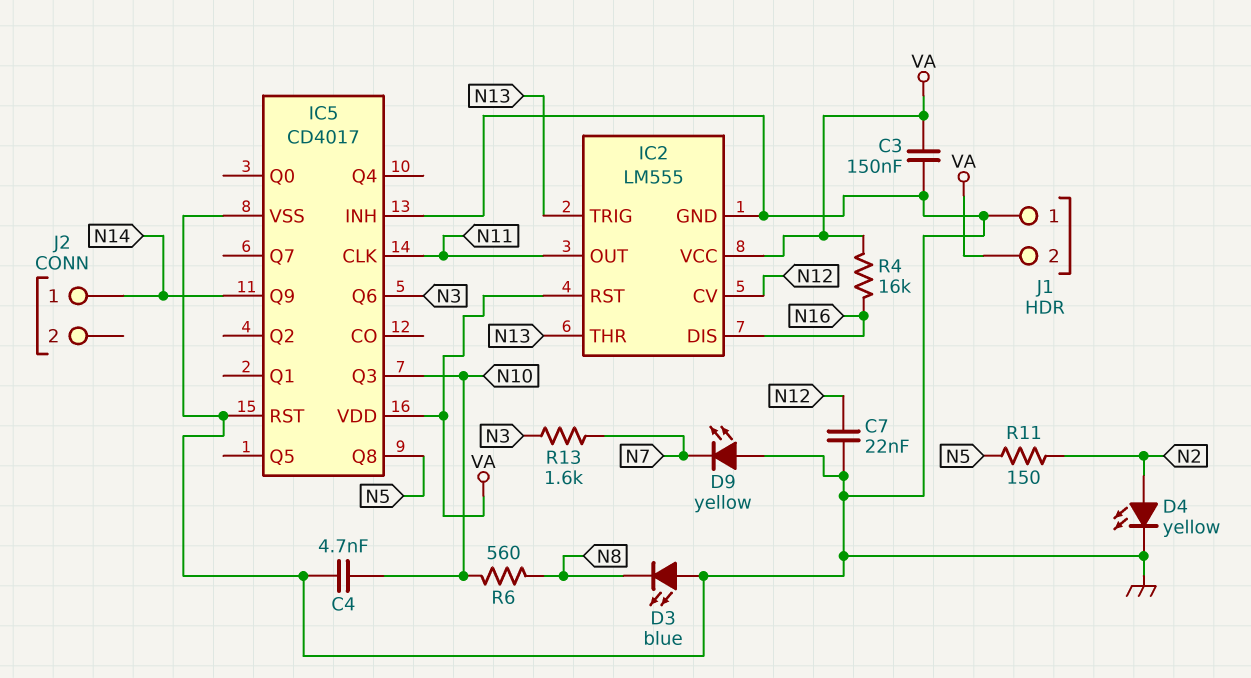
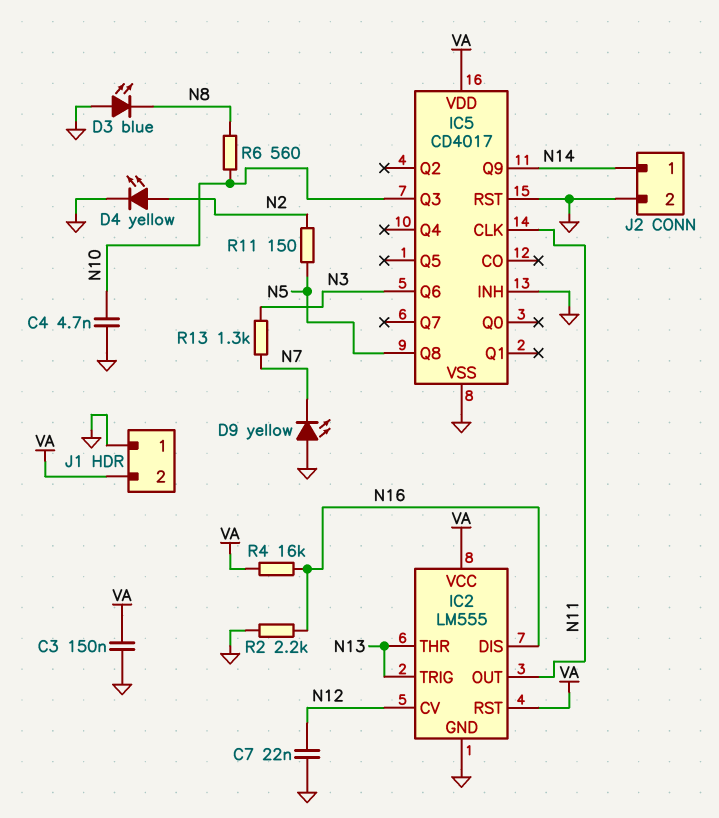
J2 pin 2: none -> GND
R2: none -> 2.2k (GND, N16)
R13: 1.6k (N3, N7) -> 1.3k (N3, N7)

